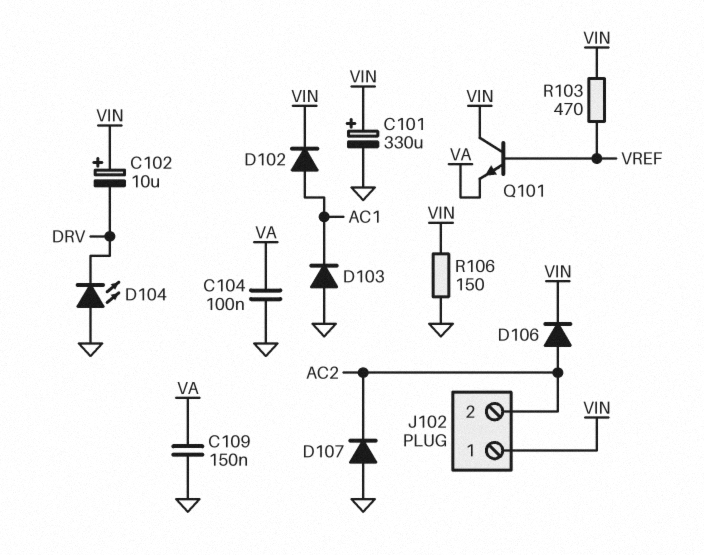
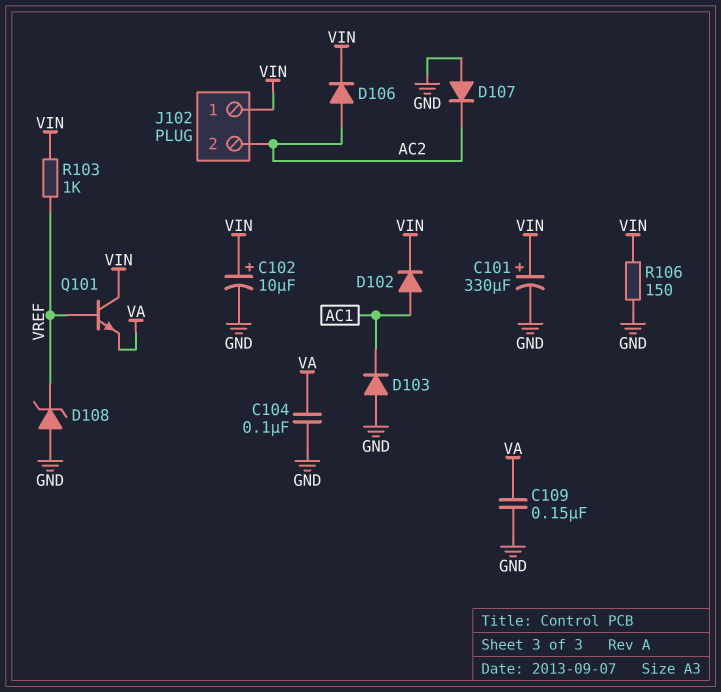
C102: 10uF (plus VIN, minus DRV) -> 10uF (plus VIN, minus GND)
D104: LED (A GND, K DRV) -> none
D108: none -> zener (A GND, K VREF)
R103: 470 (VIN, VREF) -> 1k (VIN, VREF)

